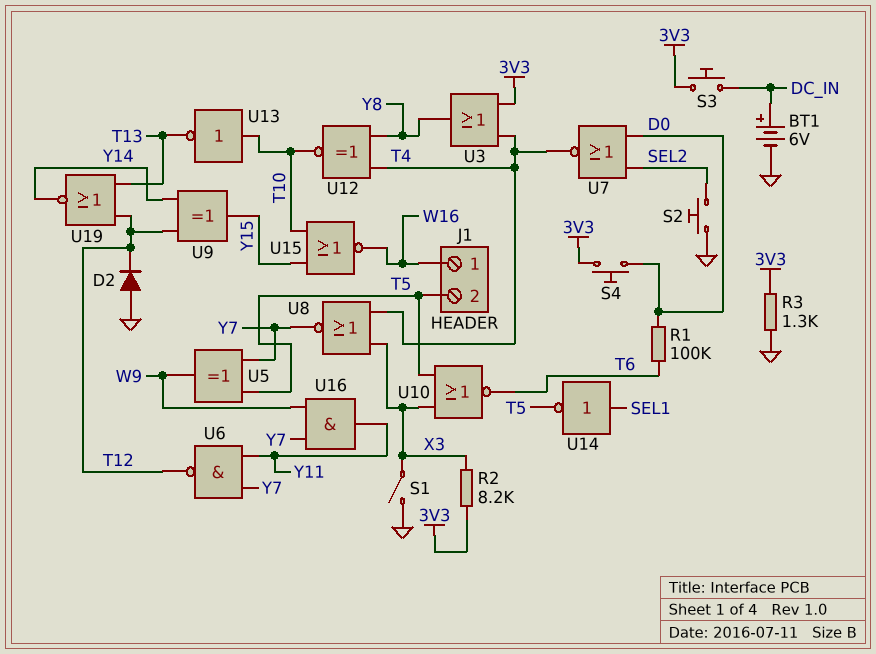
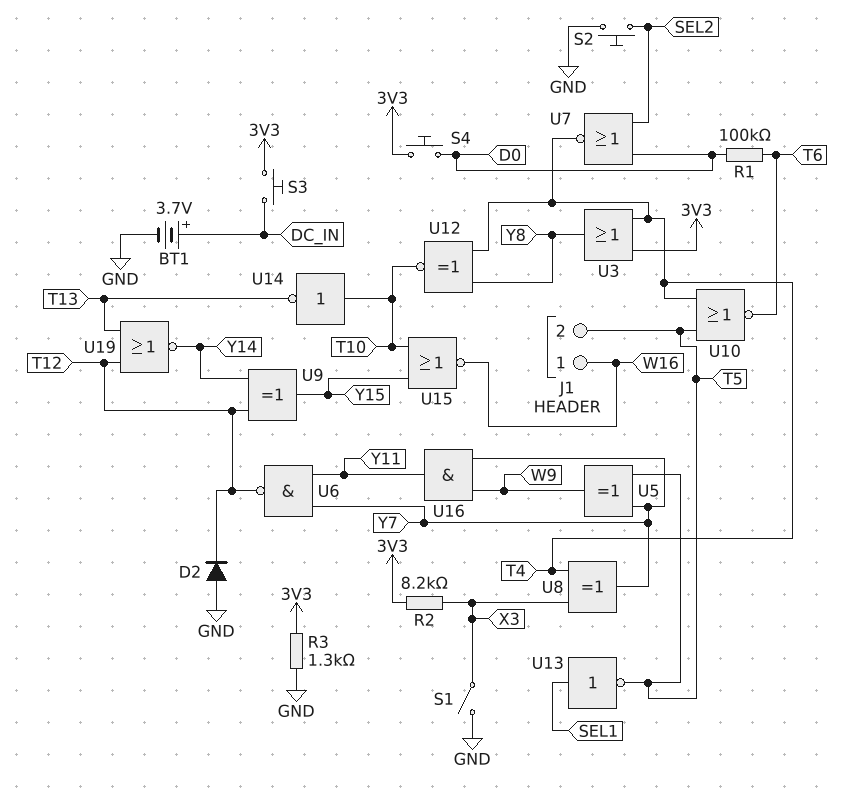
BT1: 6V (plus DC_IN, minus GND) -> 3.7V (plus DC_IN, minus GND)
U8: NOR (in T4, in X3, out Y7) -> XOR (in T4, in X3, out Y7)
U10: NOR (in T5, in X3, out T6) -> NOR (in T4, in T5, out T6)
U13: NOT (in T10, out T13) -> NOT (in SEL1, out T5)
U14: NOT (in SEL1, out T5) -> NOT (in T10, out T13)

